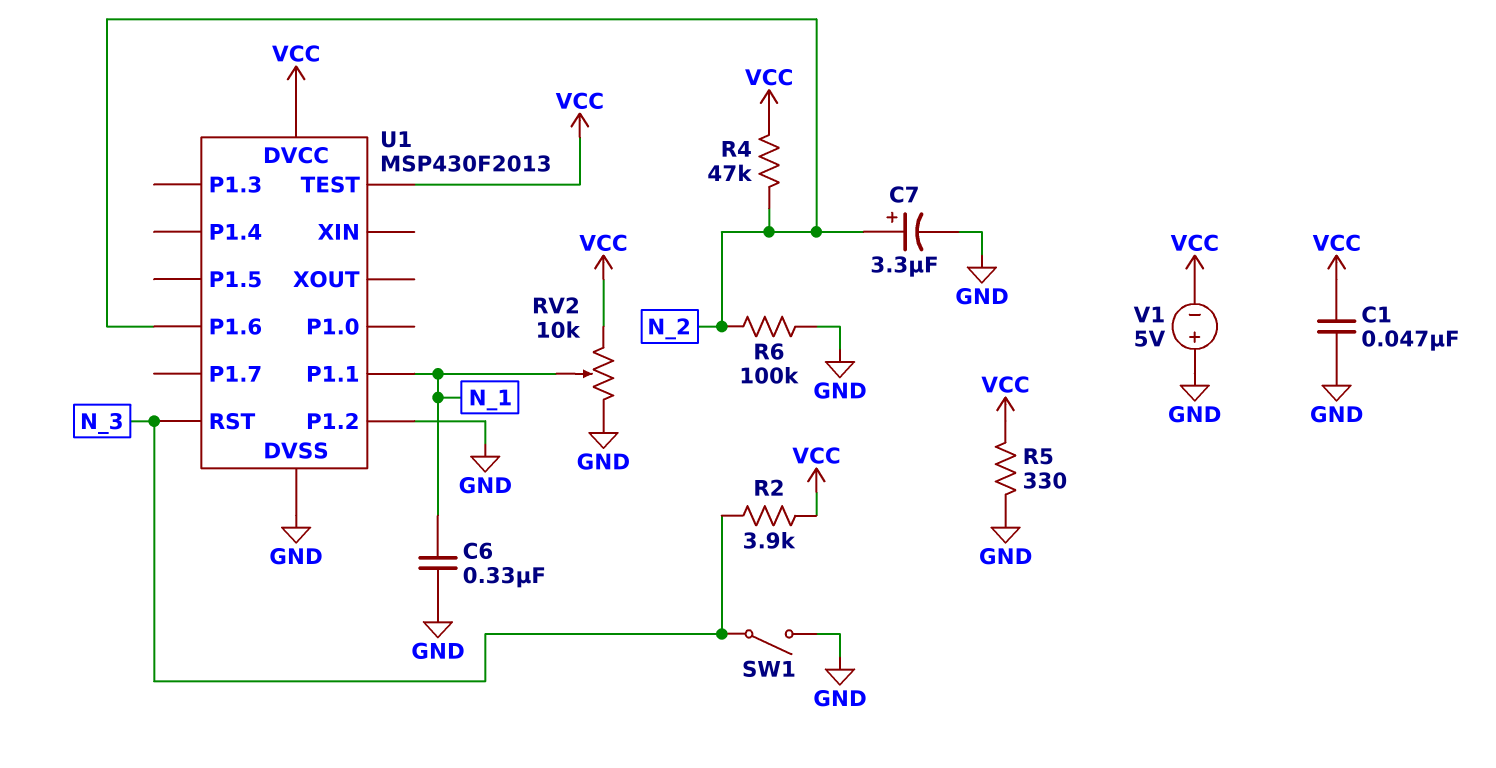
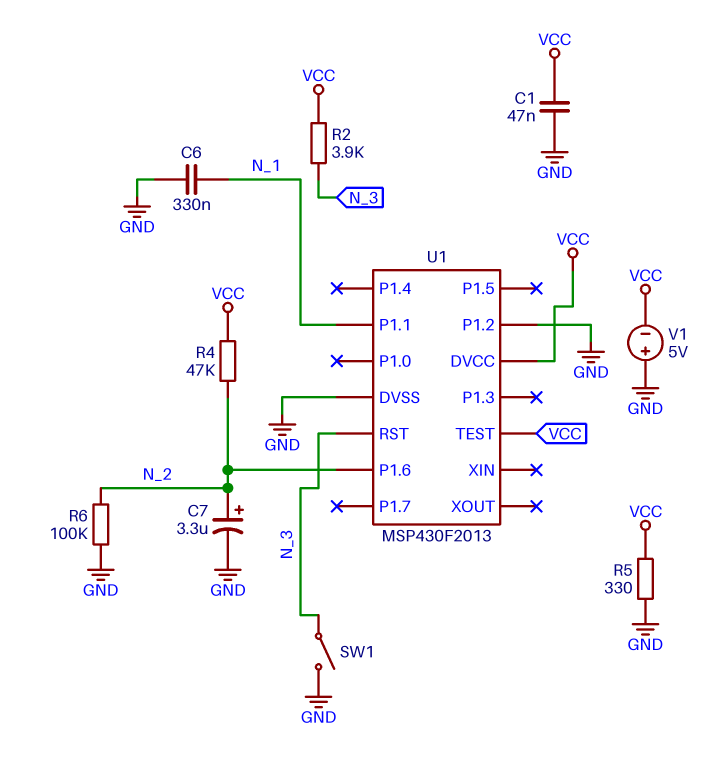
RV2: 10k (GND, VCC, wiper N_1) -> none

